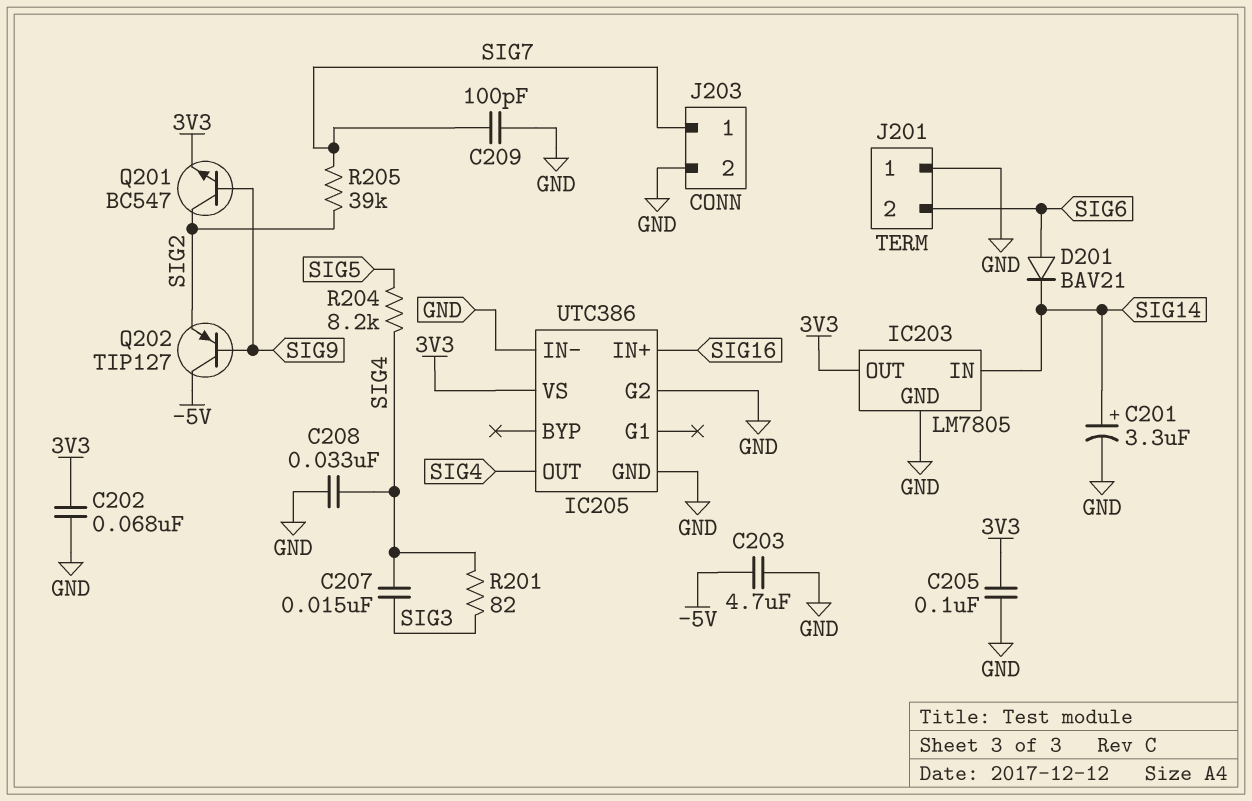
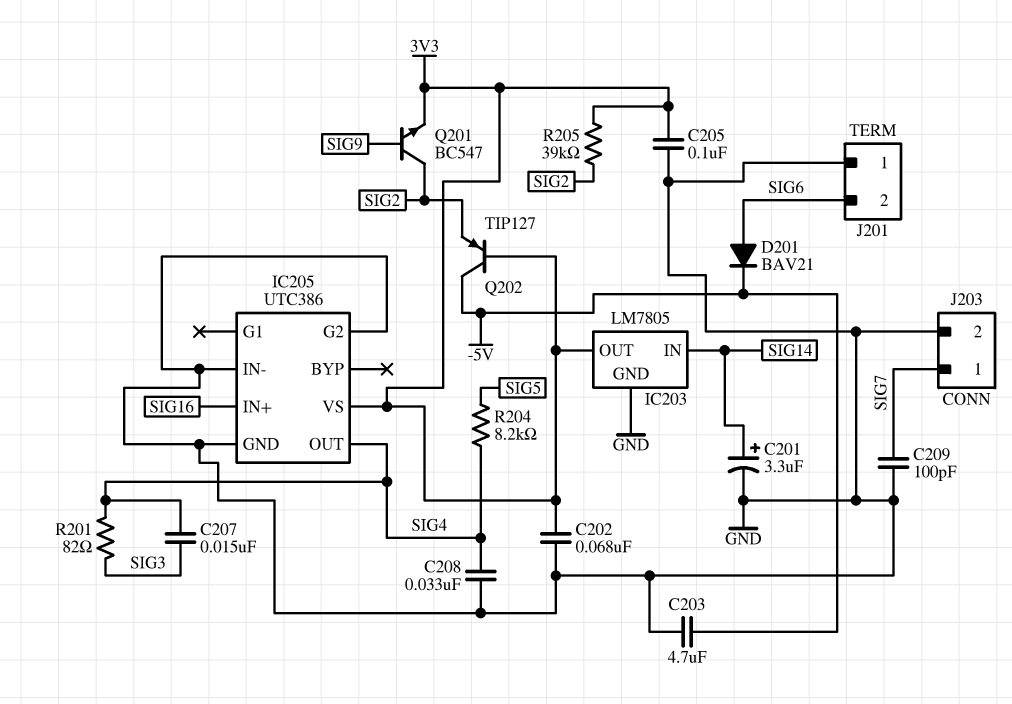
D201: diode BAV21 (A SIG6, K SIG14) -> diode BAV21 (A SIG6, K -5V)
Q202: PNP TIP127 (B SIG9, C -5V, E SIG2) -> PNP TIP127 (B 3V3, C -5V, E SIG2)
R205: 39k (SIG2, SIG7) -> 39k (3V3, SIG2)

